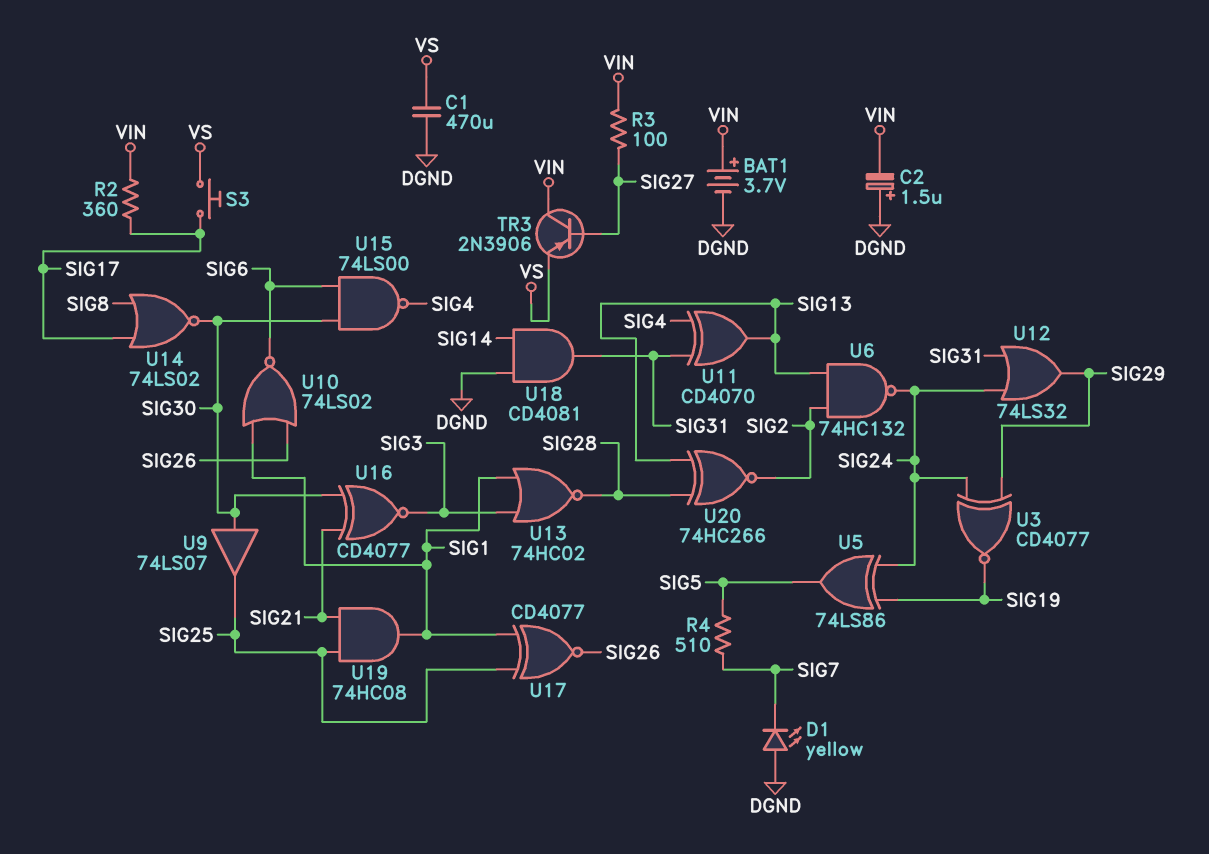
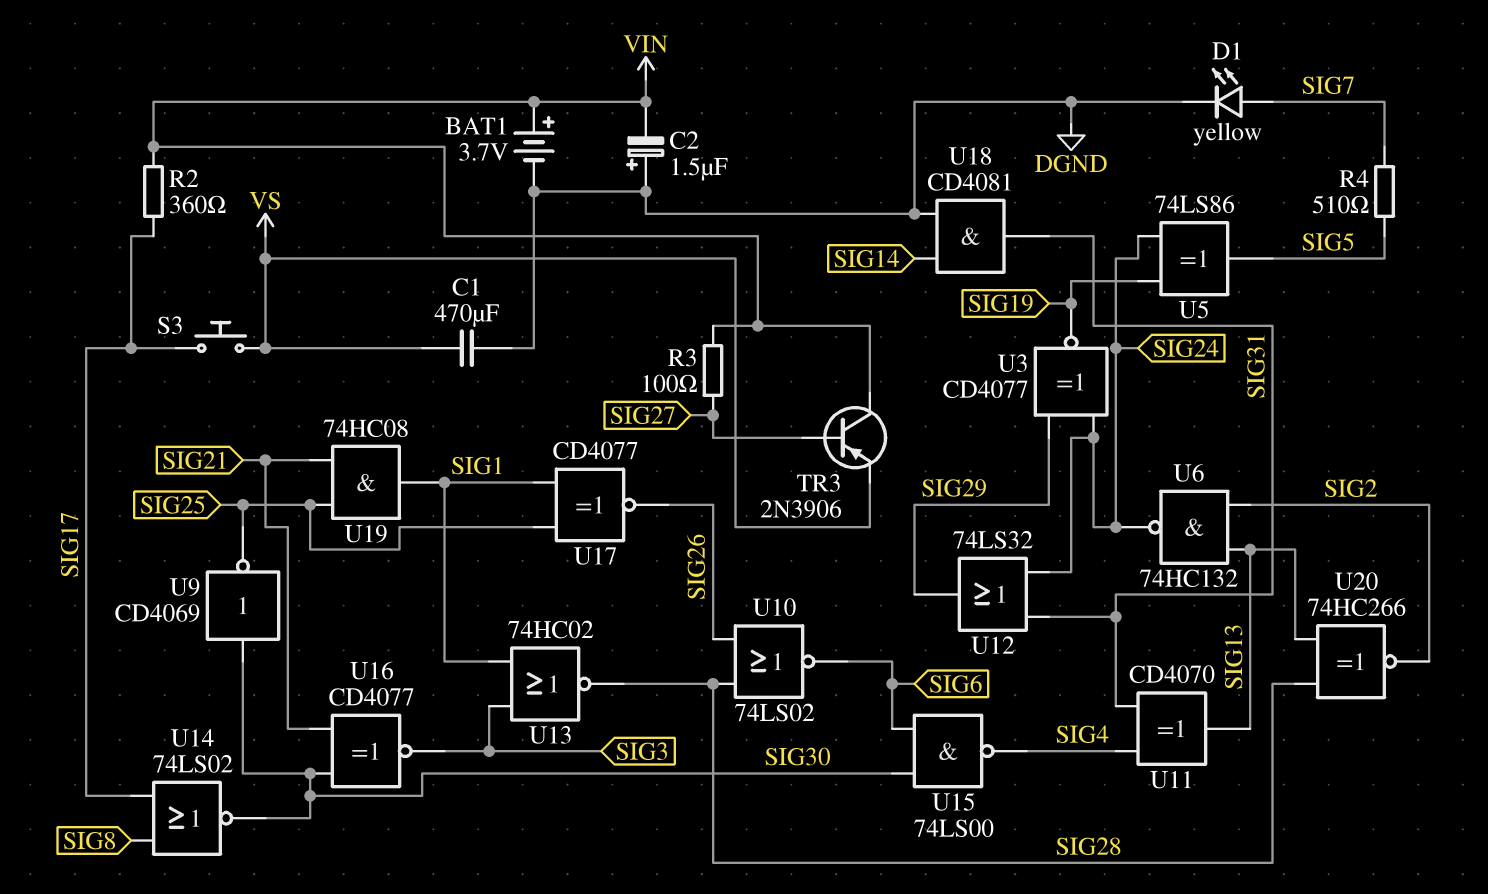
D1: LED yellow (A DGND, K SIG7) -> LED yellow (A SIG7, K DGND)
U9: buffer 74LS07 (in SIG30, out SIG25) -> NOT CD4069 (in SIG30, out SIG25)
U10: NOR 74LS02 (in SIG1, in SIG26, out SIG6) -> NOR 74LS02 (in SIG26, in SIG28, out SIG6)

